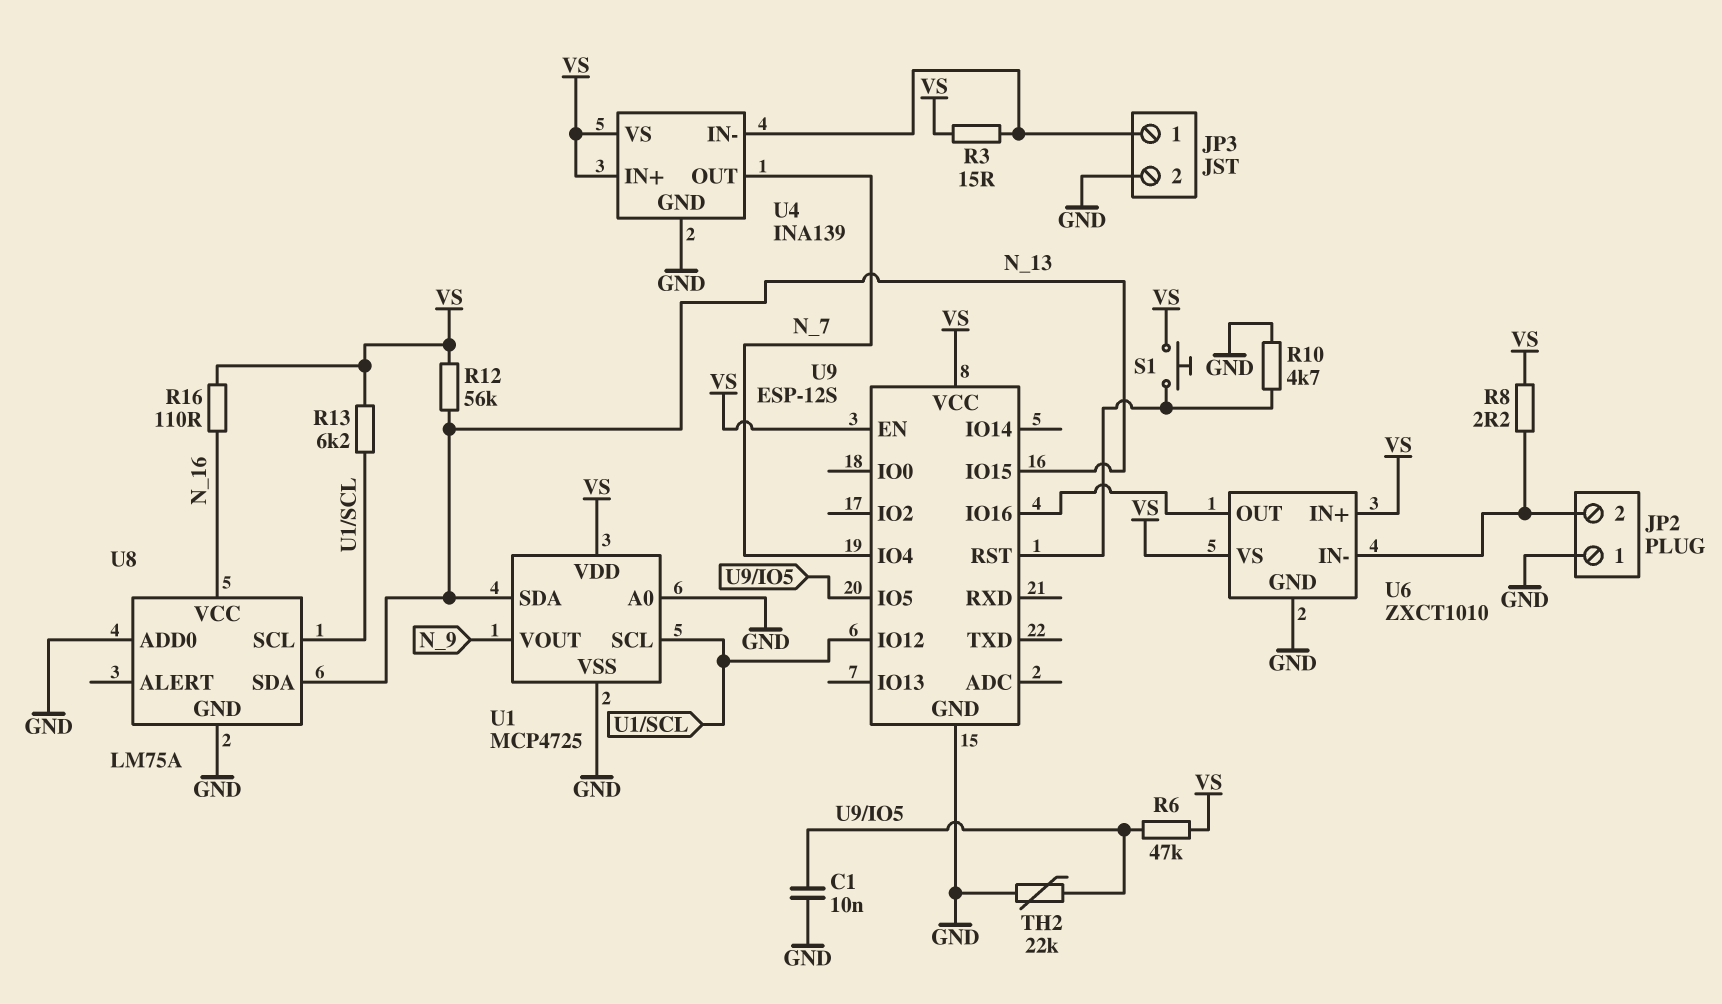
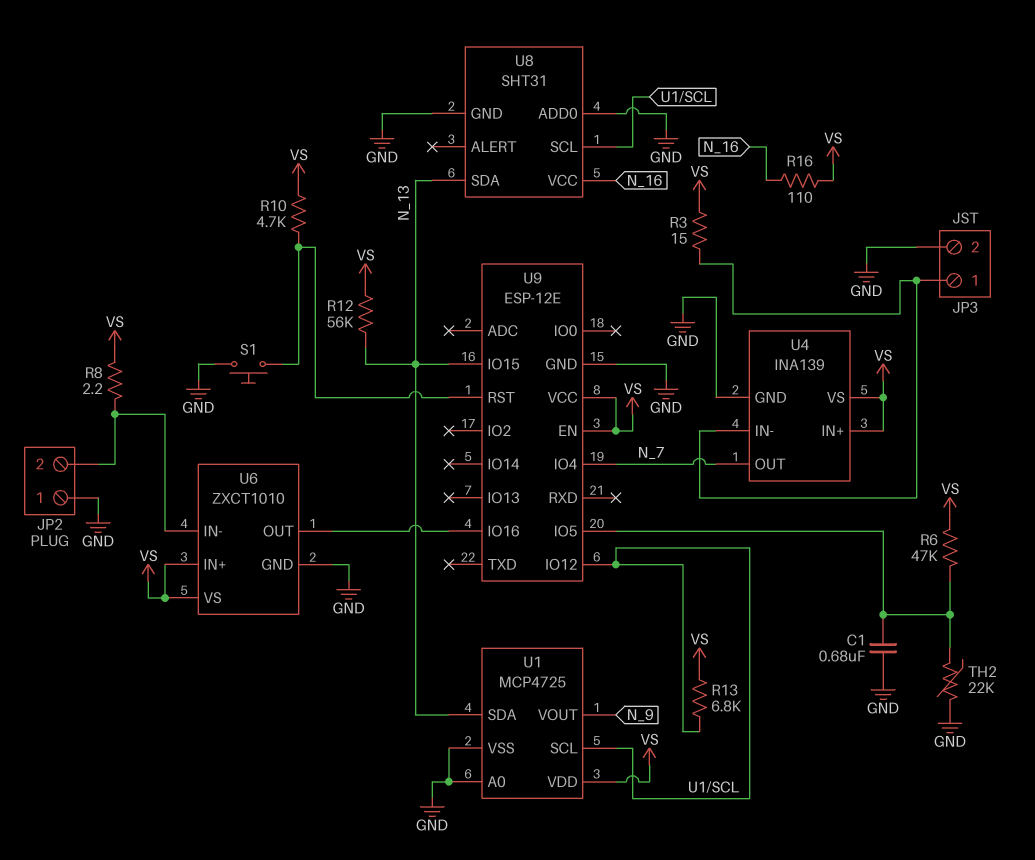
C1: 10nF (GND, U9/IO5) -> 680nF (GND, U9/IO5)
R10: 4.7k (GND, U9/RST) -> 4.7k (U9/RST, VS)
R13: 6.2k (U1/SCL, VS) -> 6.8k (U1/SCL, VS)
S1: button (U9/RST, VS) -> button (GND, U9/RST)
U8: LM75A -> SHT31
U9: ESP-12S -> ESP-12E

